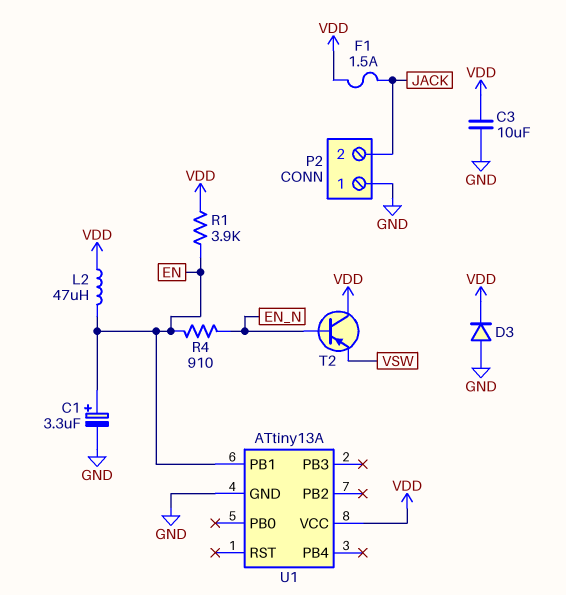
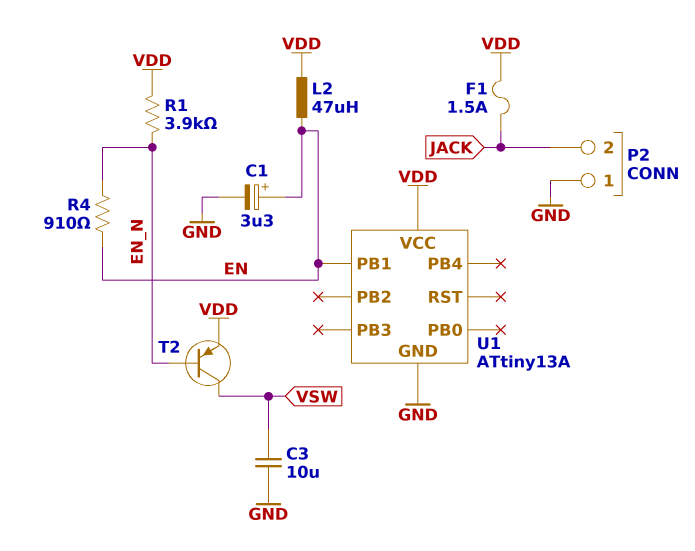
C3: 10uF (GND, VDD) -> 10uF (GND, VSW)
D3: diode (A GND, K VDD) -> none
R1: 3.9k (EN, VDD) -> 3.9k (EN_N, VDD)
T2: PNP (B EN_N, C VDD, E VSW) -> PNP (B EN_N, C VSW, E VDD)

